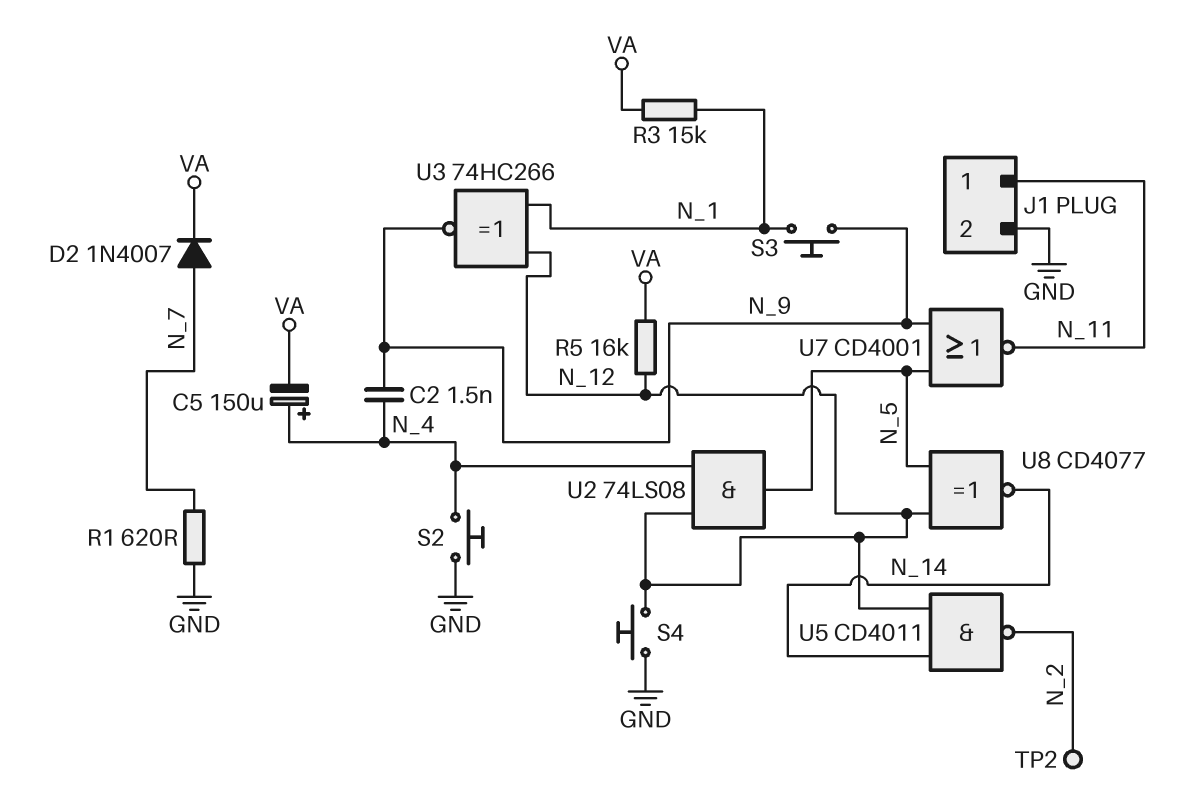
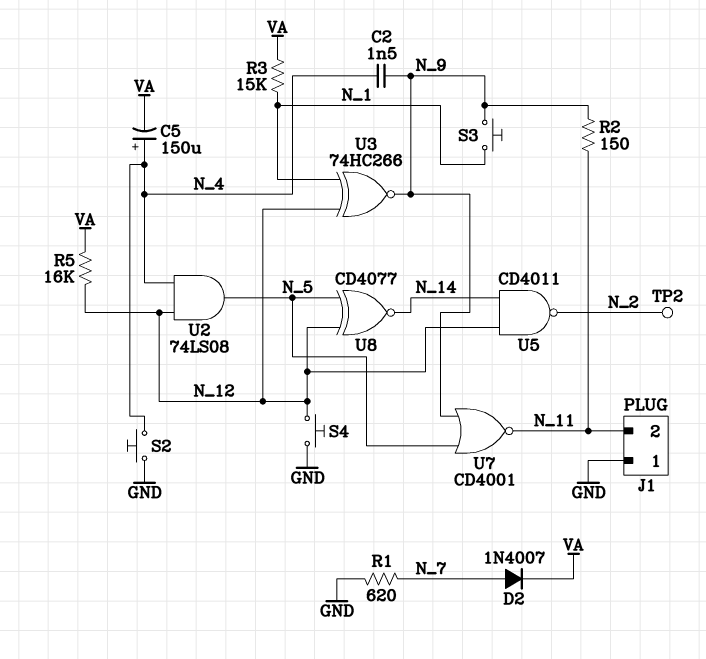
J1 pin 1: N_11 -> GND
J1 pin 2: GND -> N_11
R2: none -> 150 (N_9, N_11)

